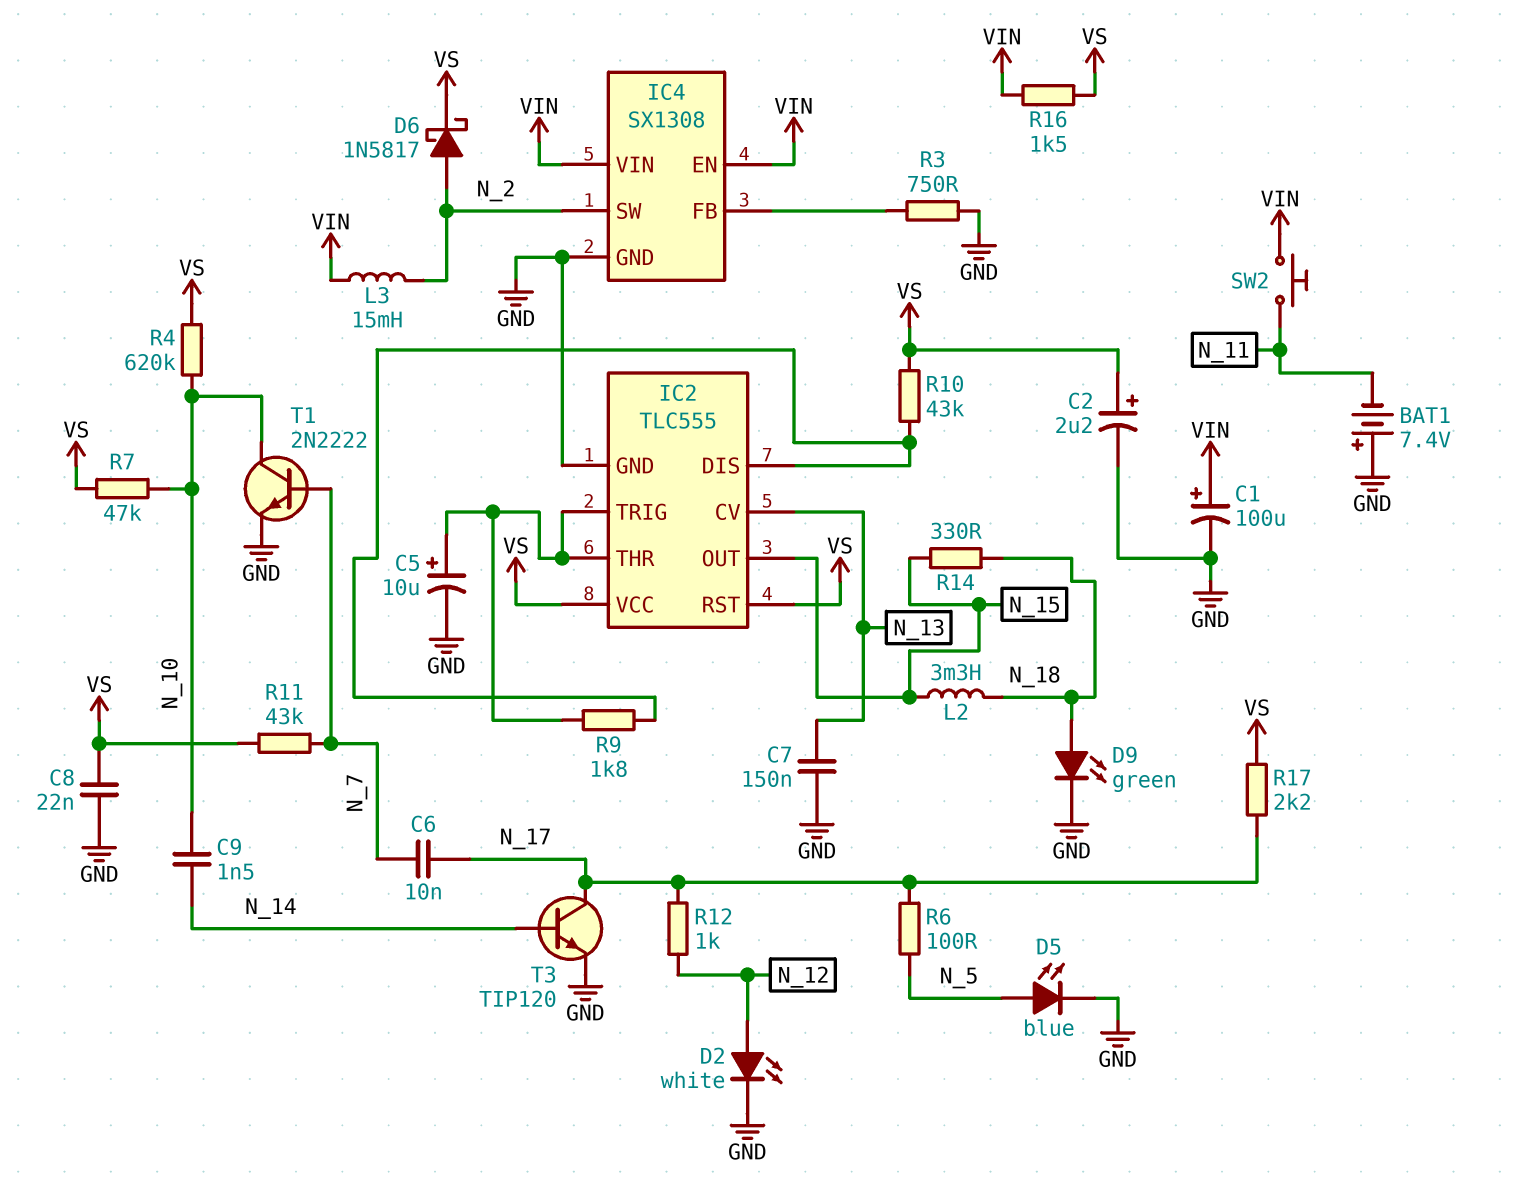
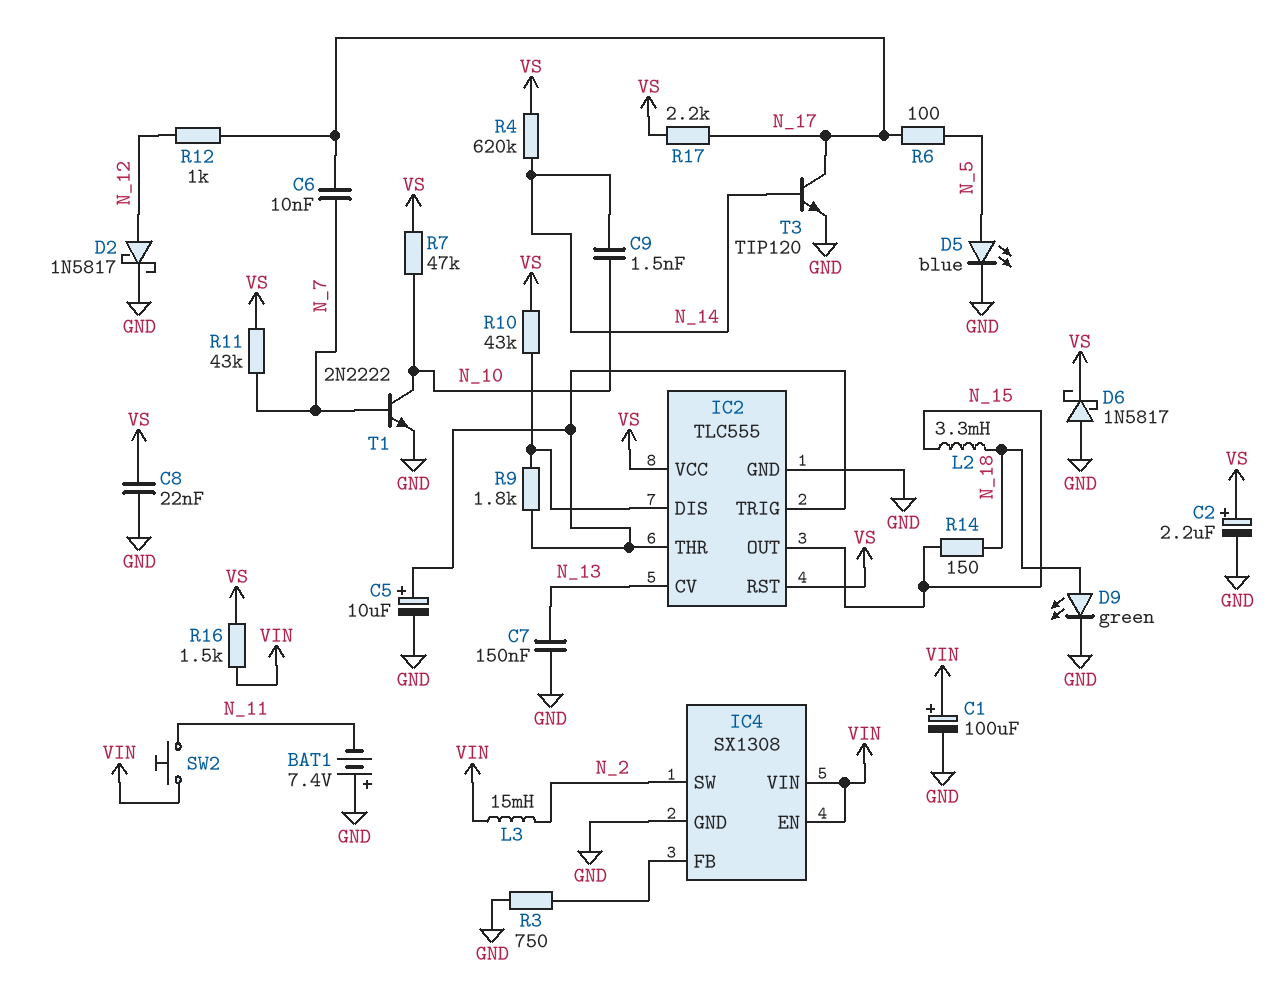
D2: LED white (A N_12, K GND) -> schottky 1N5817 (A N_12, K GND)
D6: schottky 1N5817 (A N_2, K VS) -> schottky 1N5817 (A GND, K VS)
R4: 620k (N_10, VS) -> 620k (N_14, VS)
R14: 330 (N_15, N_18) -> 150 (N_15, N_18)

